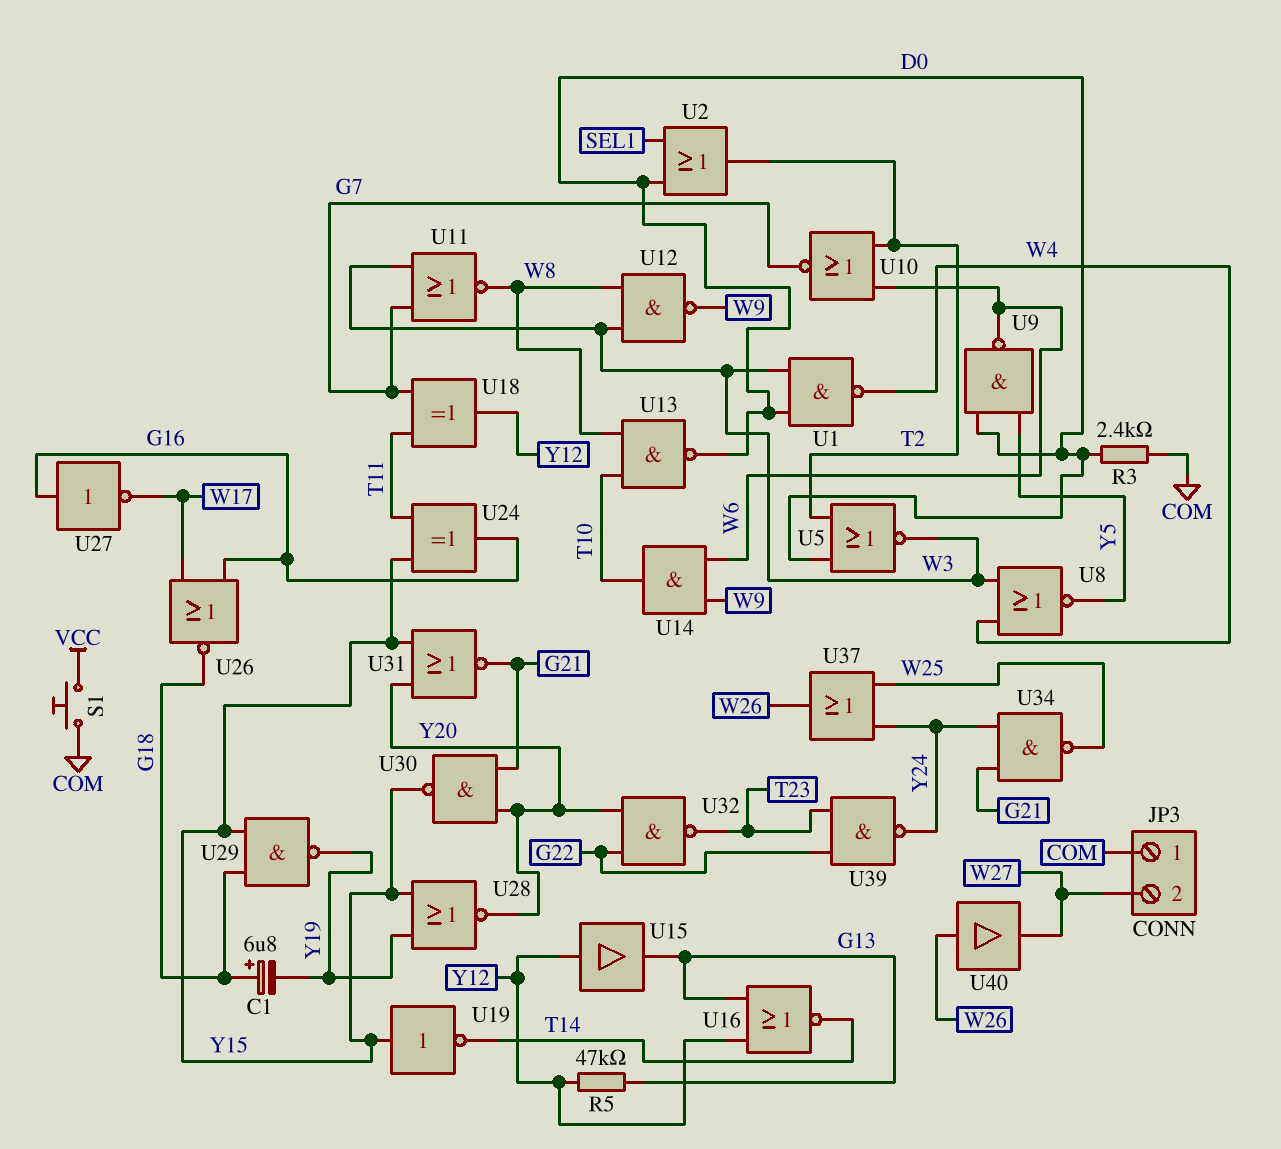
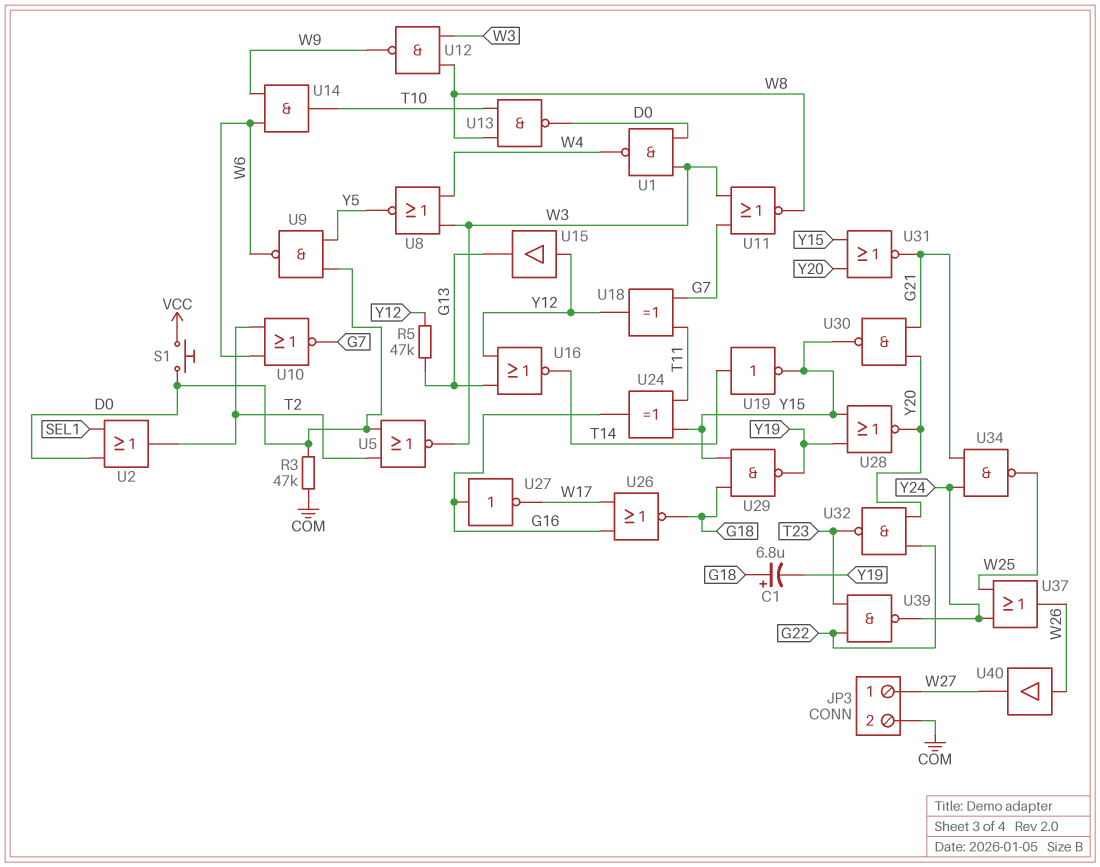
JP3 pin 1: COM -> W27
JP3 pin 2: W27 -> COM
R3: 2.4k (COM, D0) -> 47k (COM, D0)
S1: button (COM, VCC) -> button (D0, VCC)
U19: NOT (in Y15, out T14) -> NOT (in T14, out Y15)

